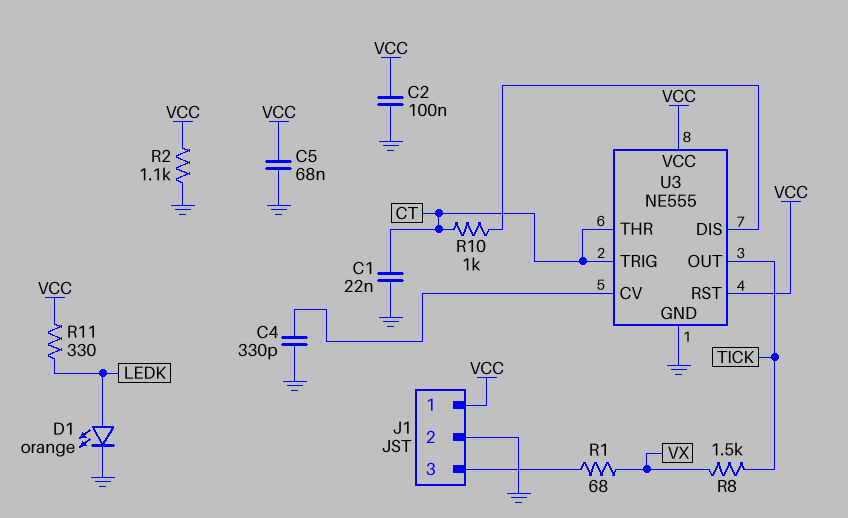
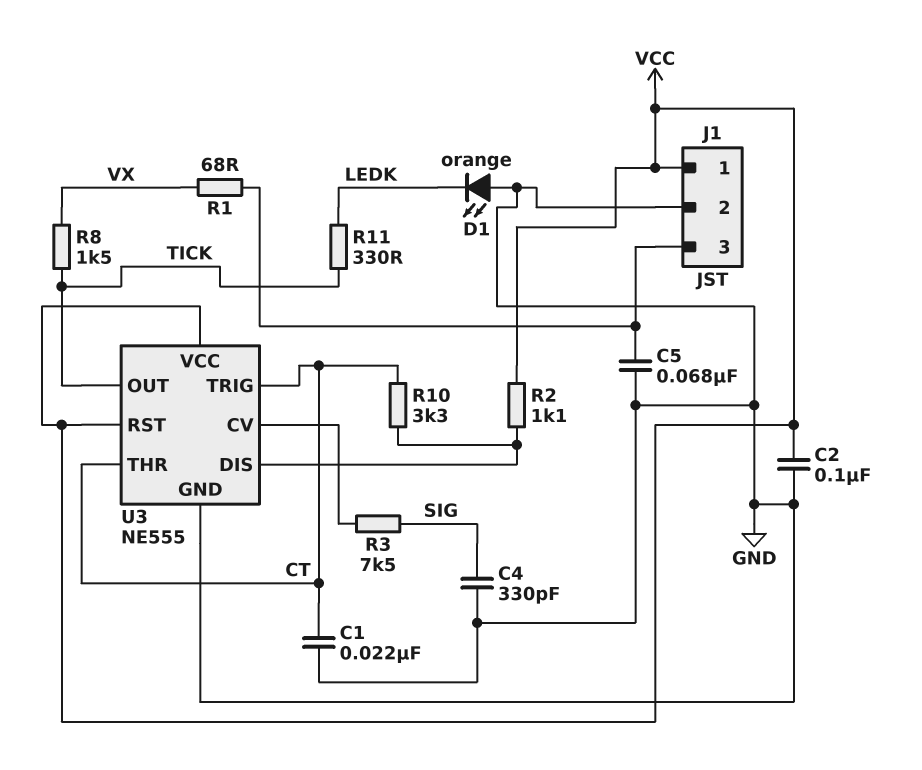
C4: 330pF (GND, U3/CV) -> 330pF (GND, SIG)
C5: 68nF (GND, VCC) -> 68nF (GND, J1/3)
D1: LED orange (A LEDK, K GND) -> LED orange (A GND, K LEDK)
R2: 1.1k (GND, VCC) -> 1.1k (U3/DIS, VCC)
R3: none -> 7.5k (SIG, U3/CV)
R10: 1k (CT, U3/DIS) -> 3.3k (CT, U3/DIS)
R11: 330 (LEDK, VCC) -> 330 (LEDK, TICK)

